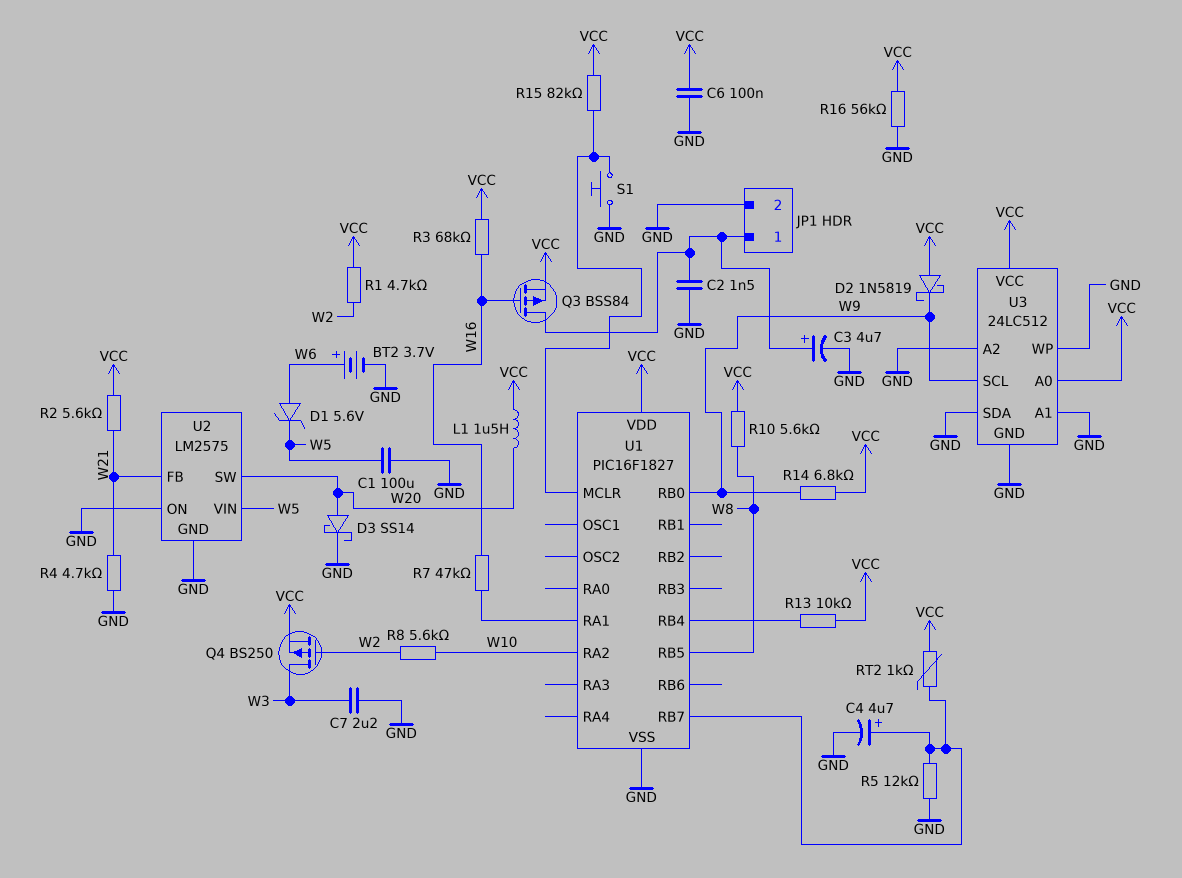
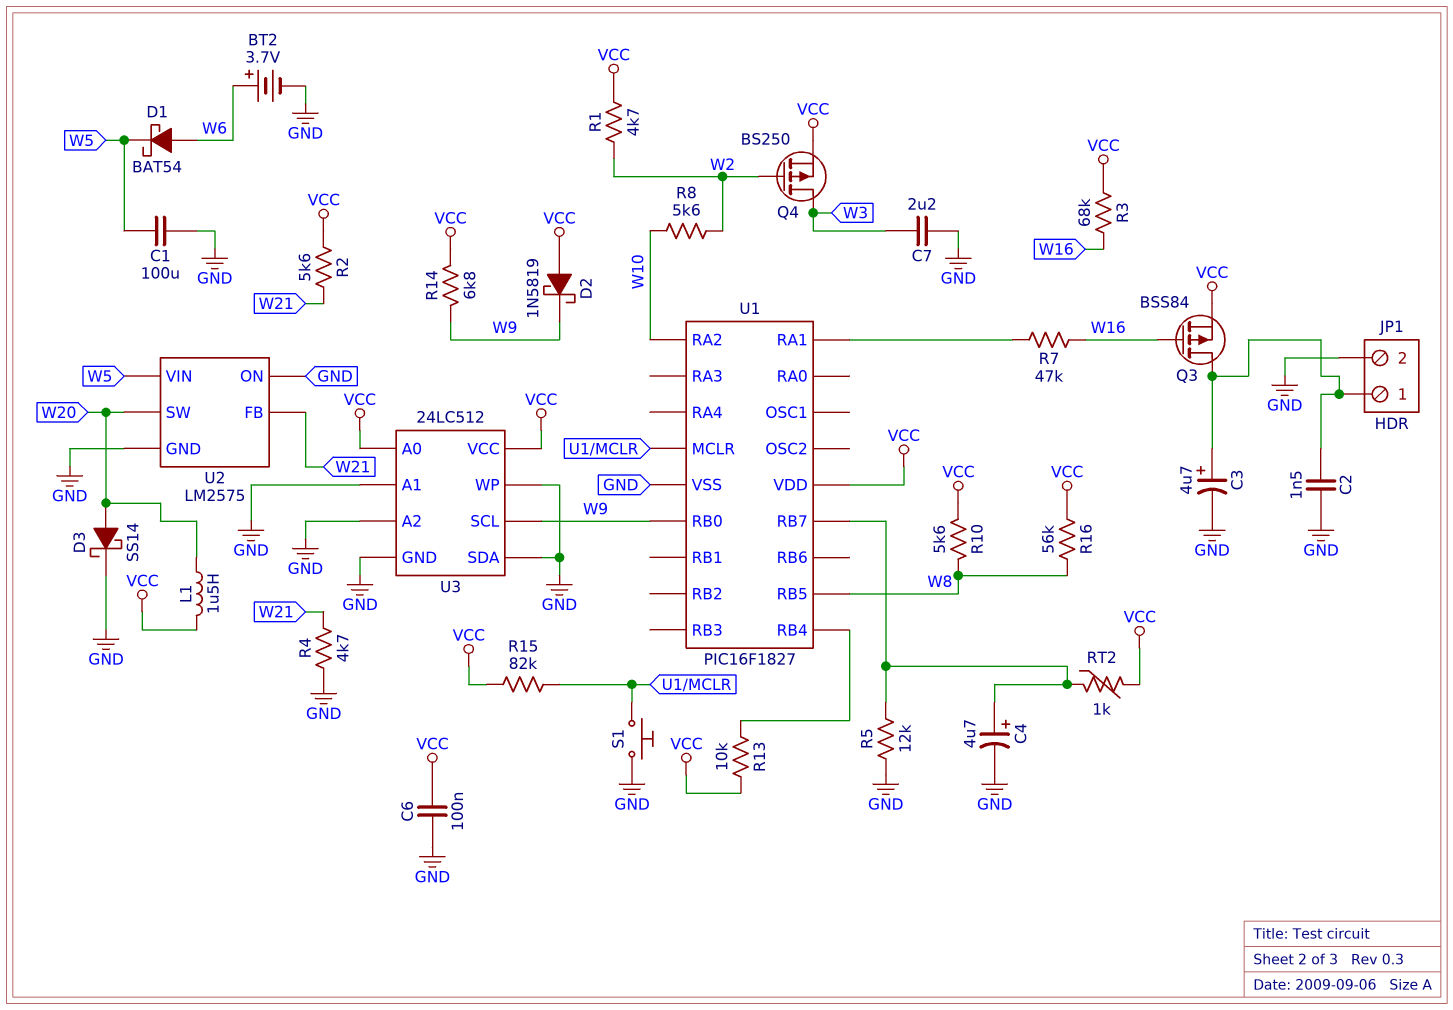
D1: zener 5.6V (A W6, K W5) -> schottky BAT54 (A W6, K W5)
R16: 56k (GND, VCC) -> 56k (VCC, W8)

